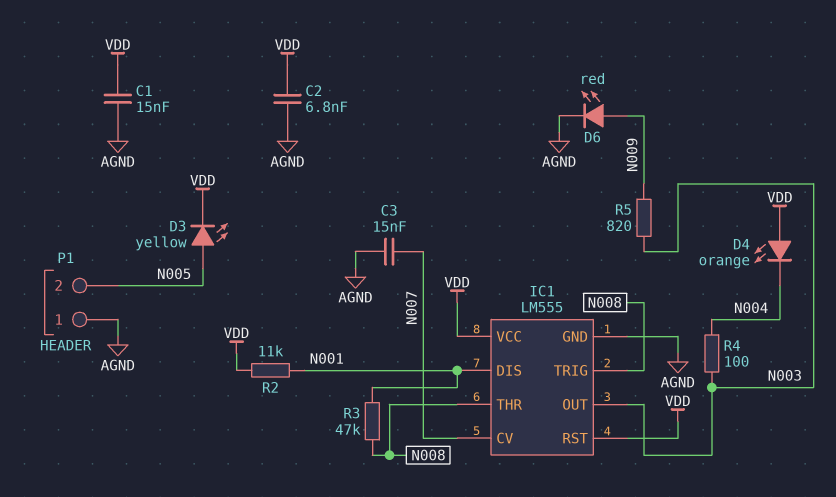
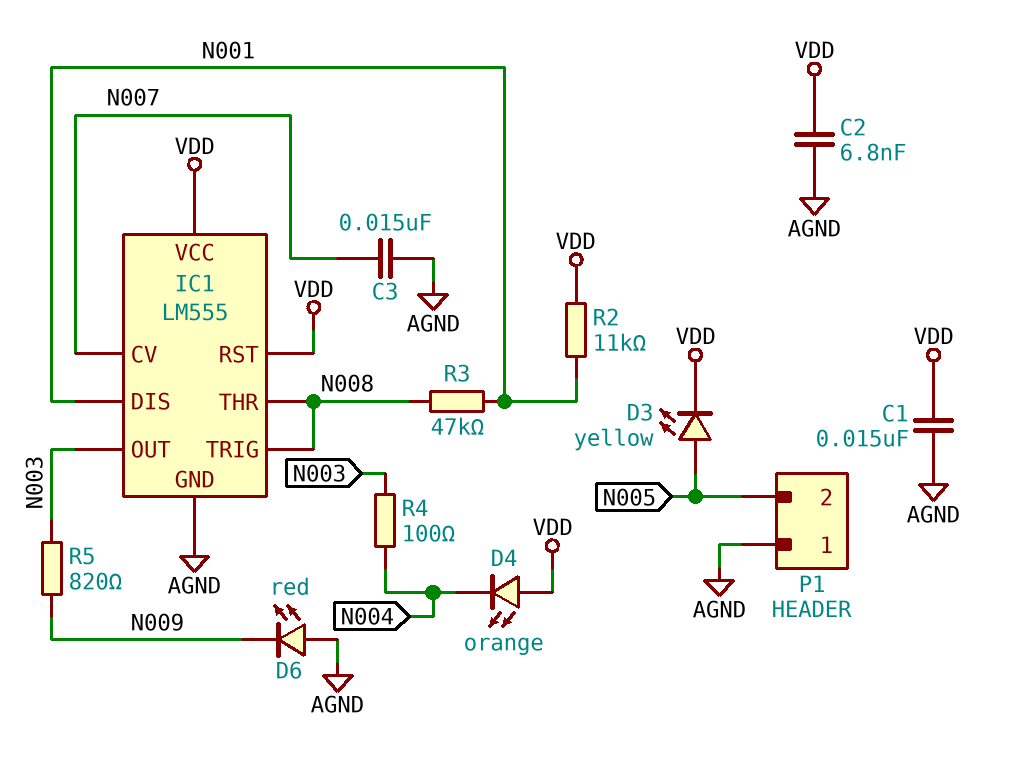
D6: LED red (A N009, K AGND) -> LED red (A AGND, K N009)

